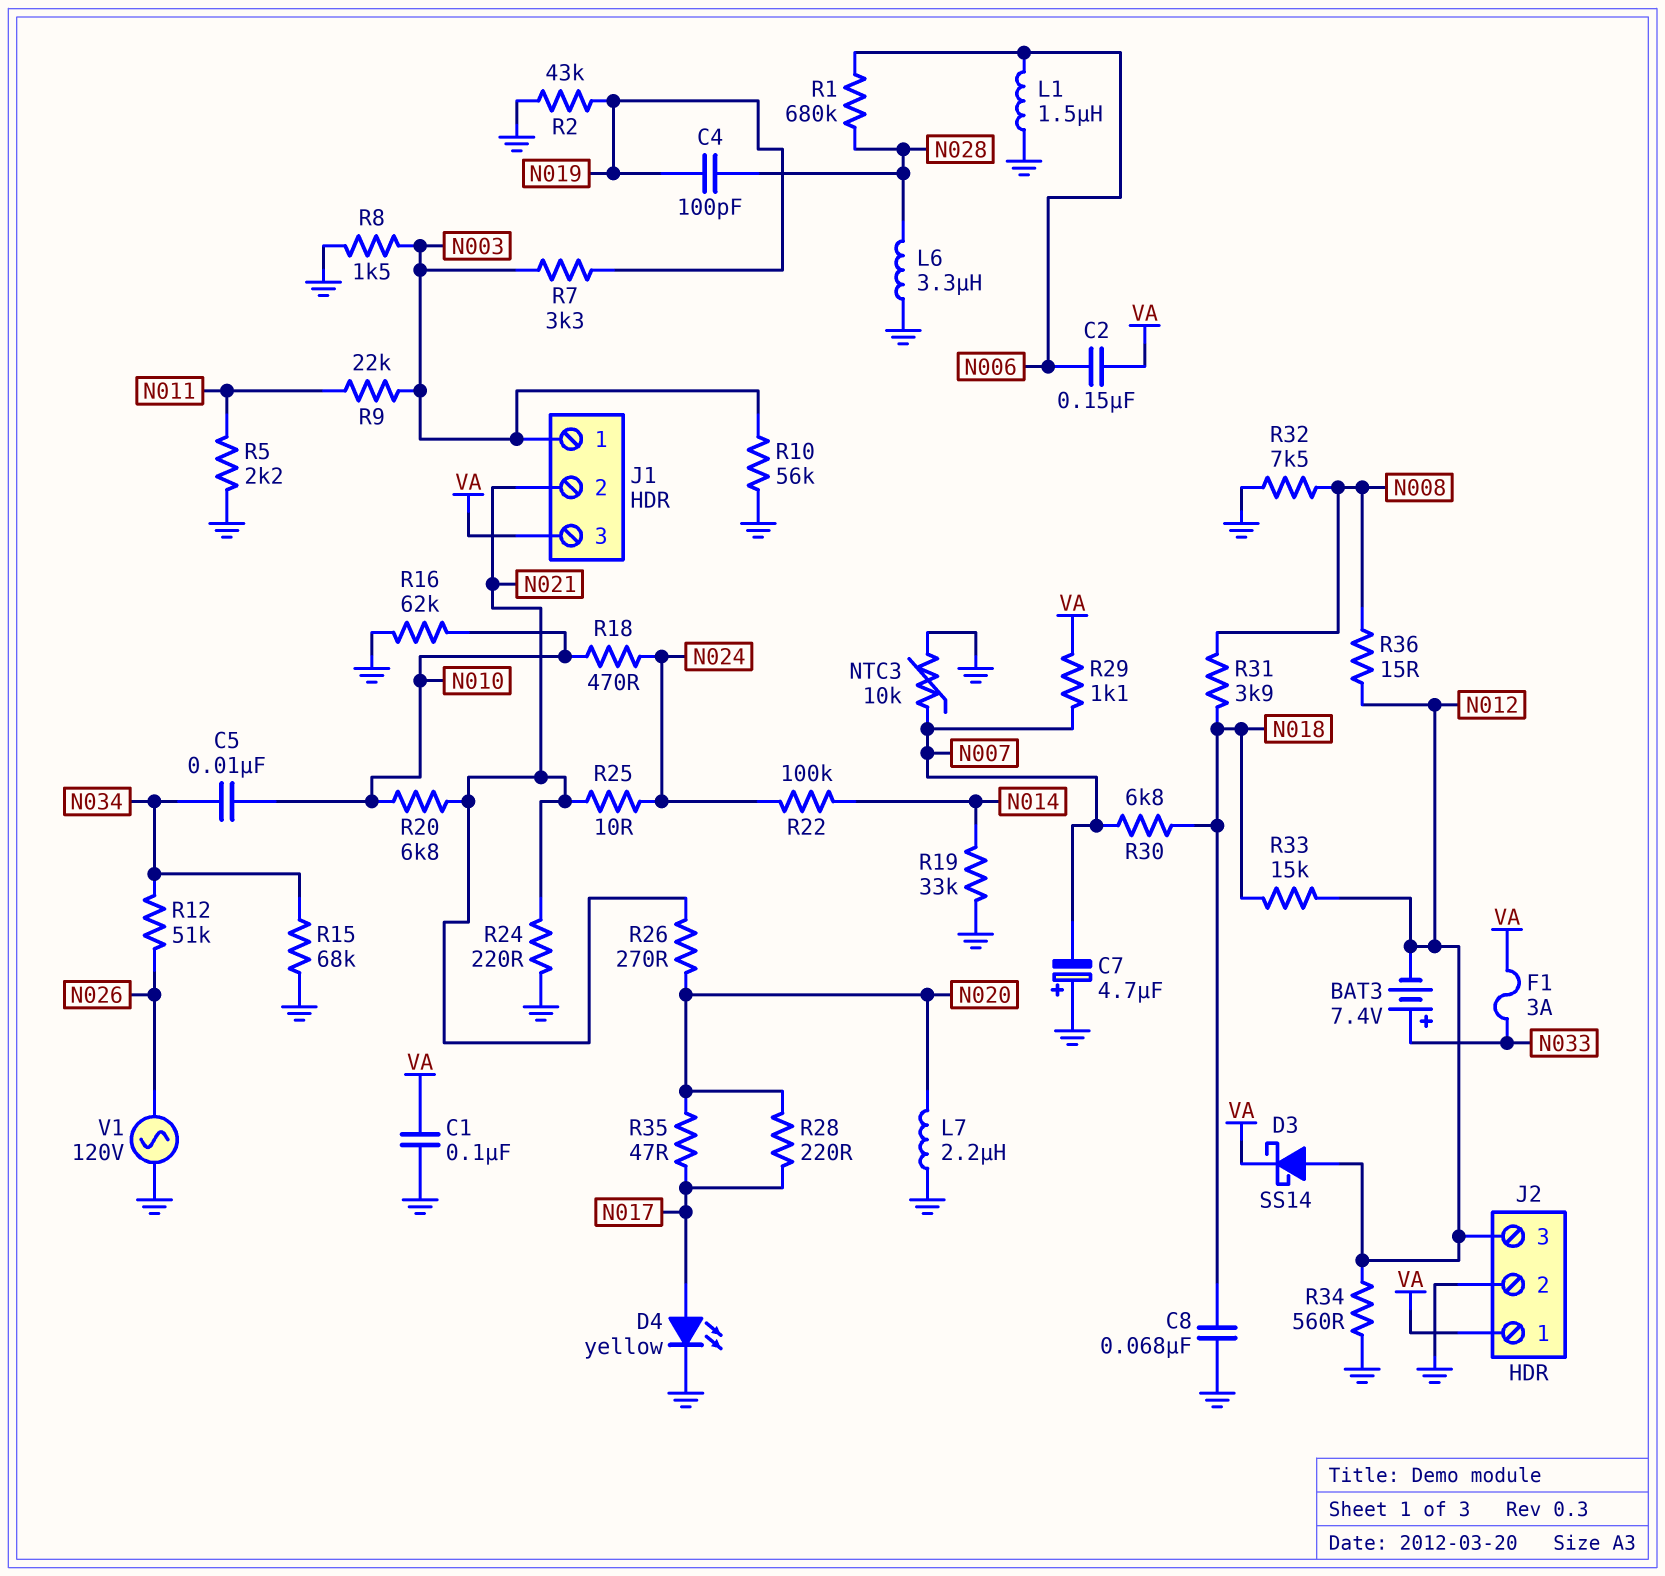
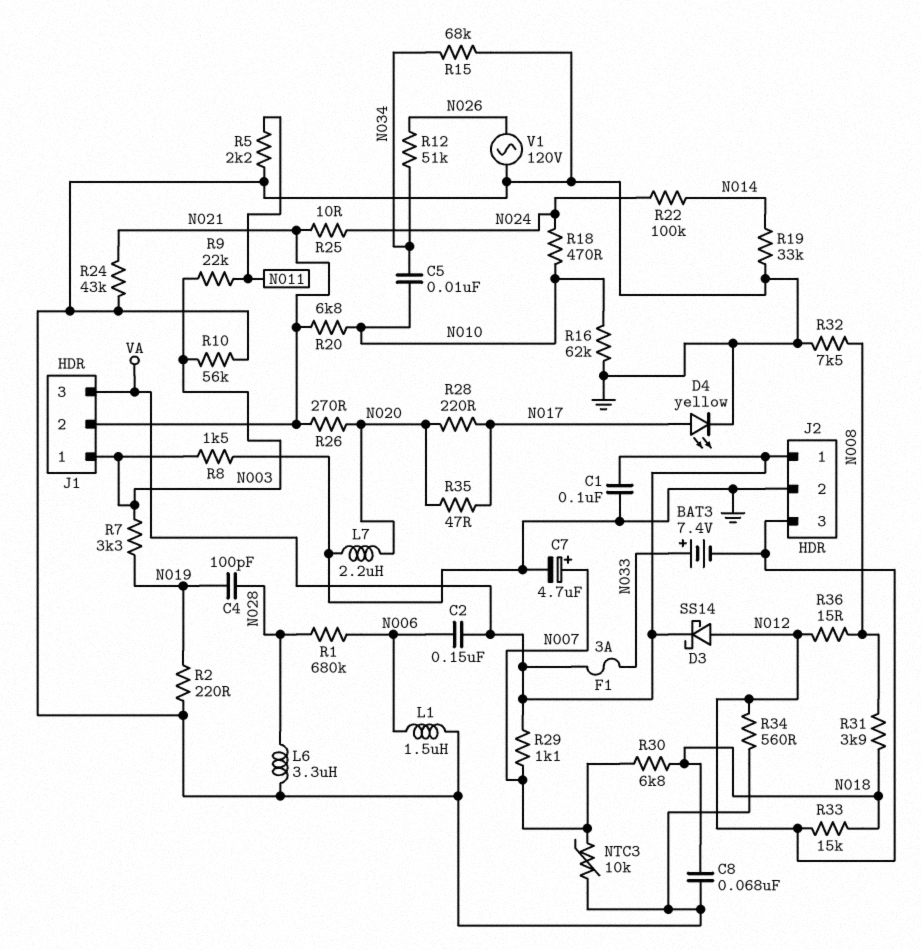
C7: 4.7uF (plus GND, minus N007) -> 4.7uF (plus N007, minus GND)
R2: 43k (GND, N019) -> 220 (GND, N019)
R24: 220 (GND, N021) -> 43k (GND, N021)

